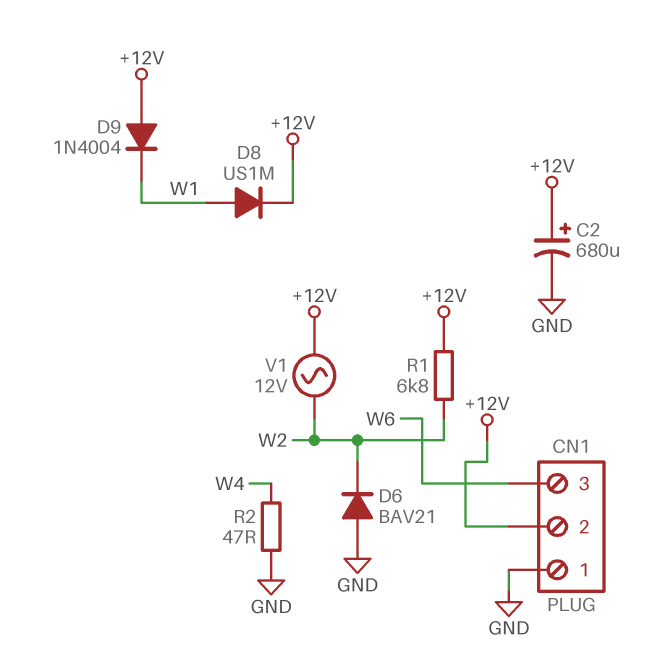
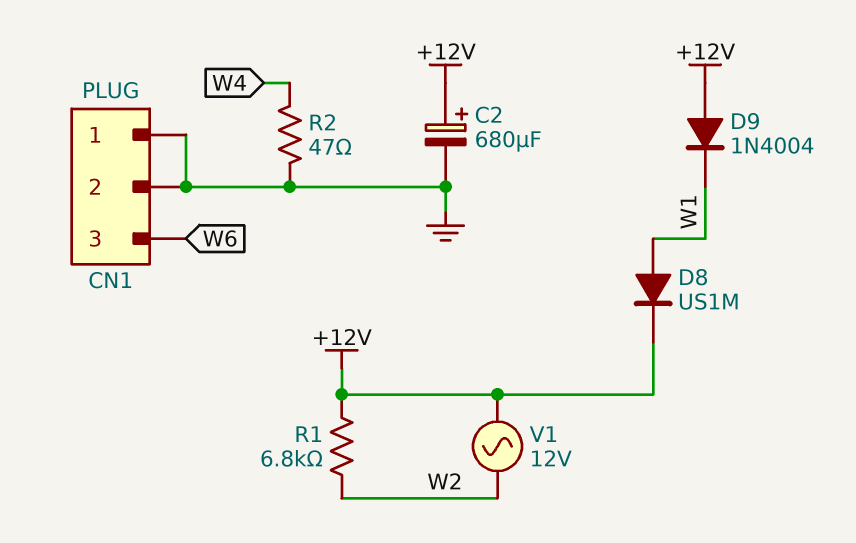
CN1 pin 2: +12V -> GND
D6: diode BAV21 (A GND, K W2) -> none

